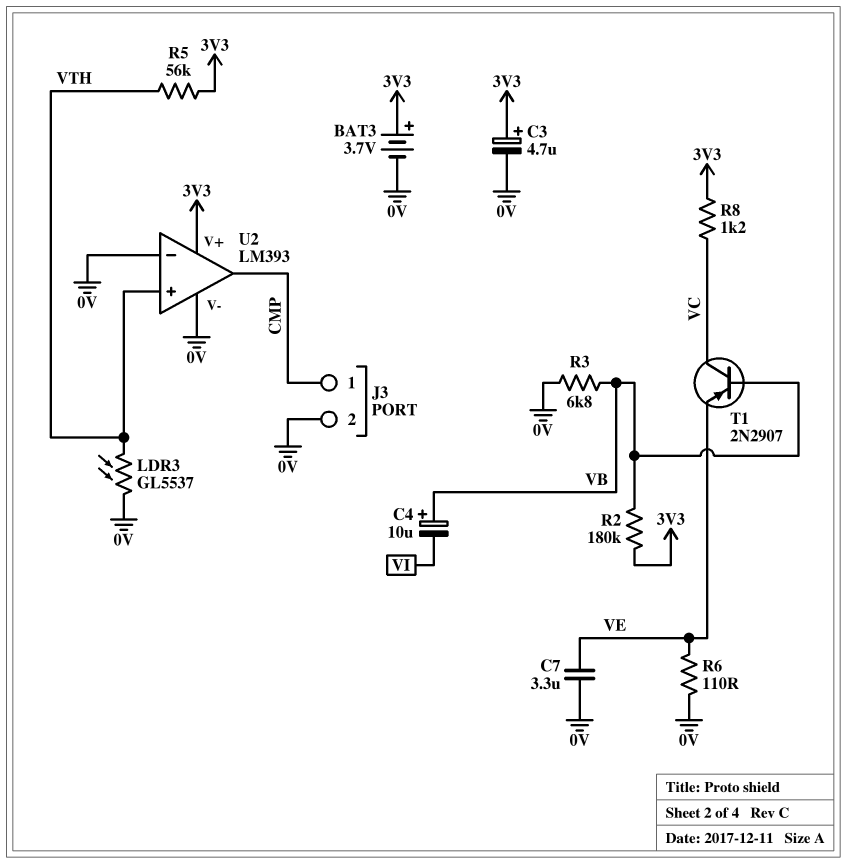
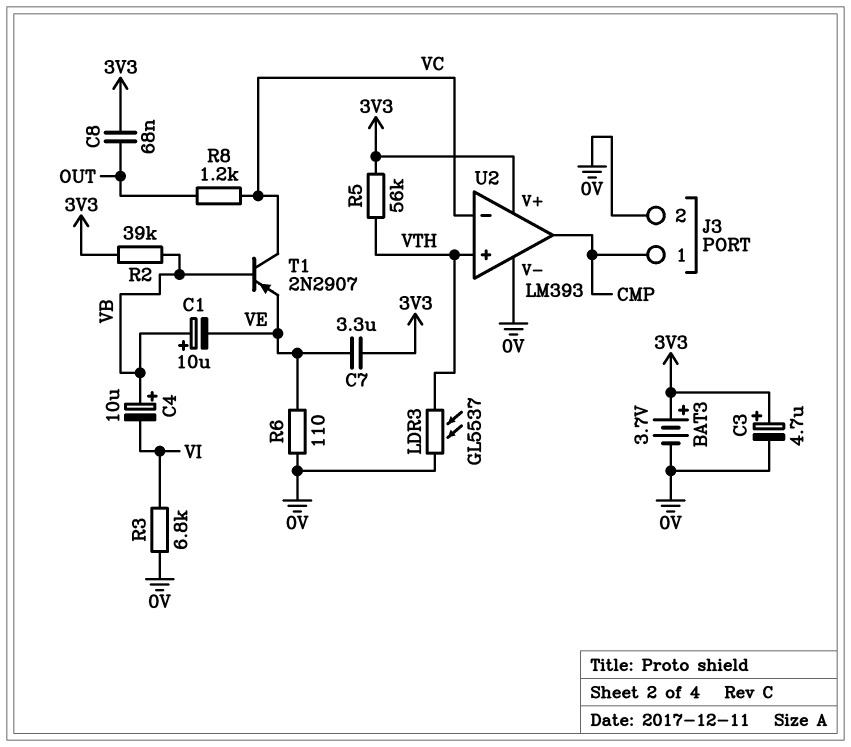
C1: none -> 10uF (plus VB, minus VE)
C7: 3.3uF (0V, VE) -> 3.3uF (3V3, VE)
C8: none -> 68nF (3V3, OUT)
R2: 180k (3V3, VB) -> 39k (3V3, VB)
R3: 6.8k (0V, VB) -> 6.8k (0V, VI)
R8: 1.2k (3V3, VC) -> 1.2k (OUT, VC)
U2 pin in-: 0V -> VC

